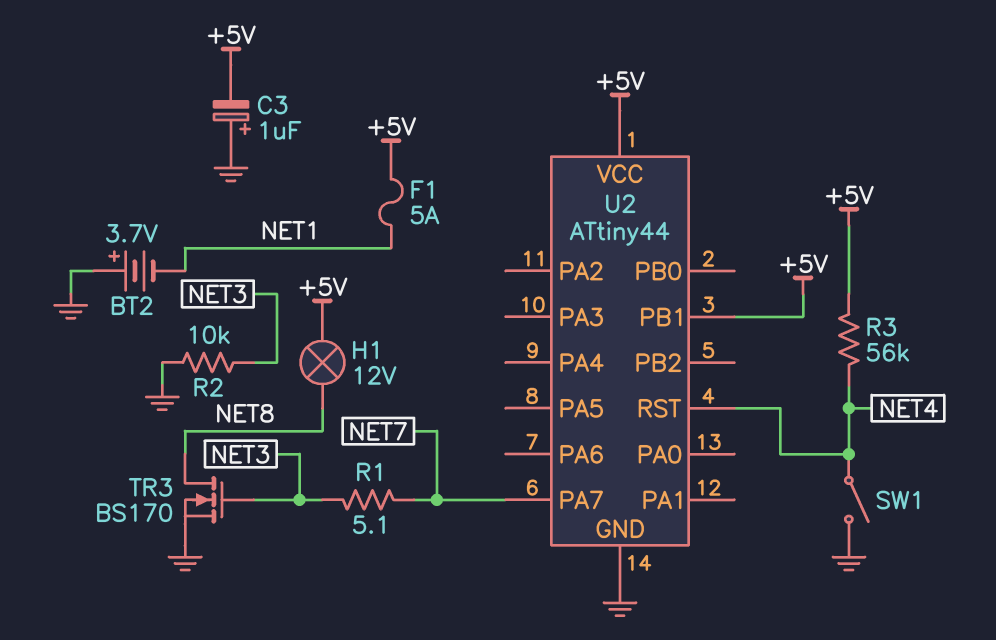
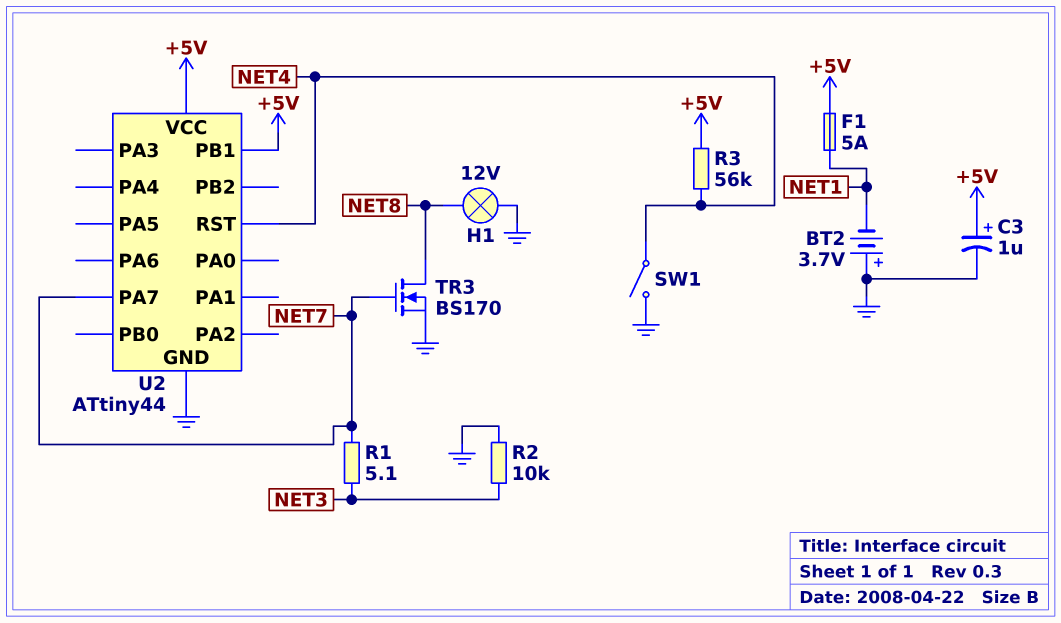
C3: 1uF (plus GND, minus +5V) -> 1uF (plus +5V, minus GND)
H1: lamp 12V (+5V, NET8) -> lamp 12V (GND, NET8)
TR3: NMOS BS170 (G NET3, D NET8, S GND) -> NMOS BS170 (G NET7, D NET8, S GND)

